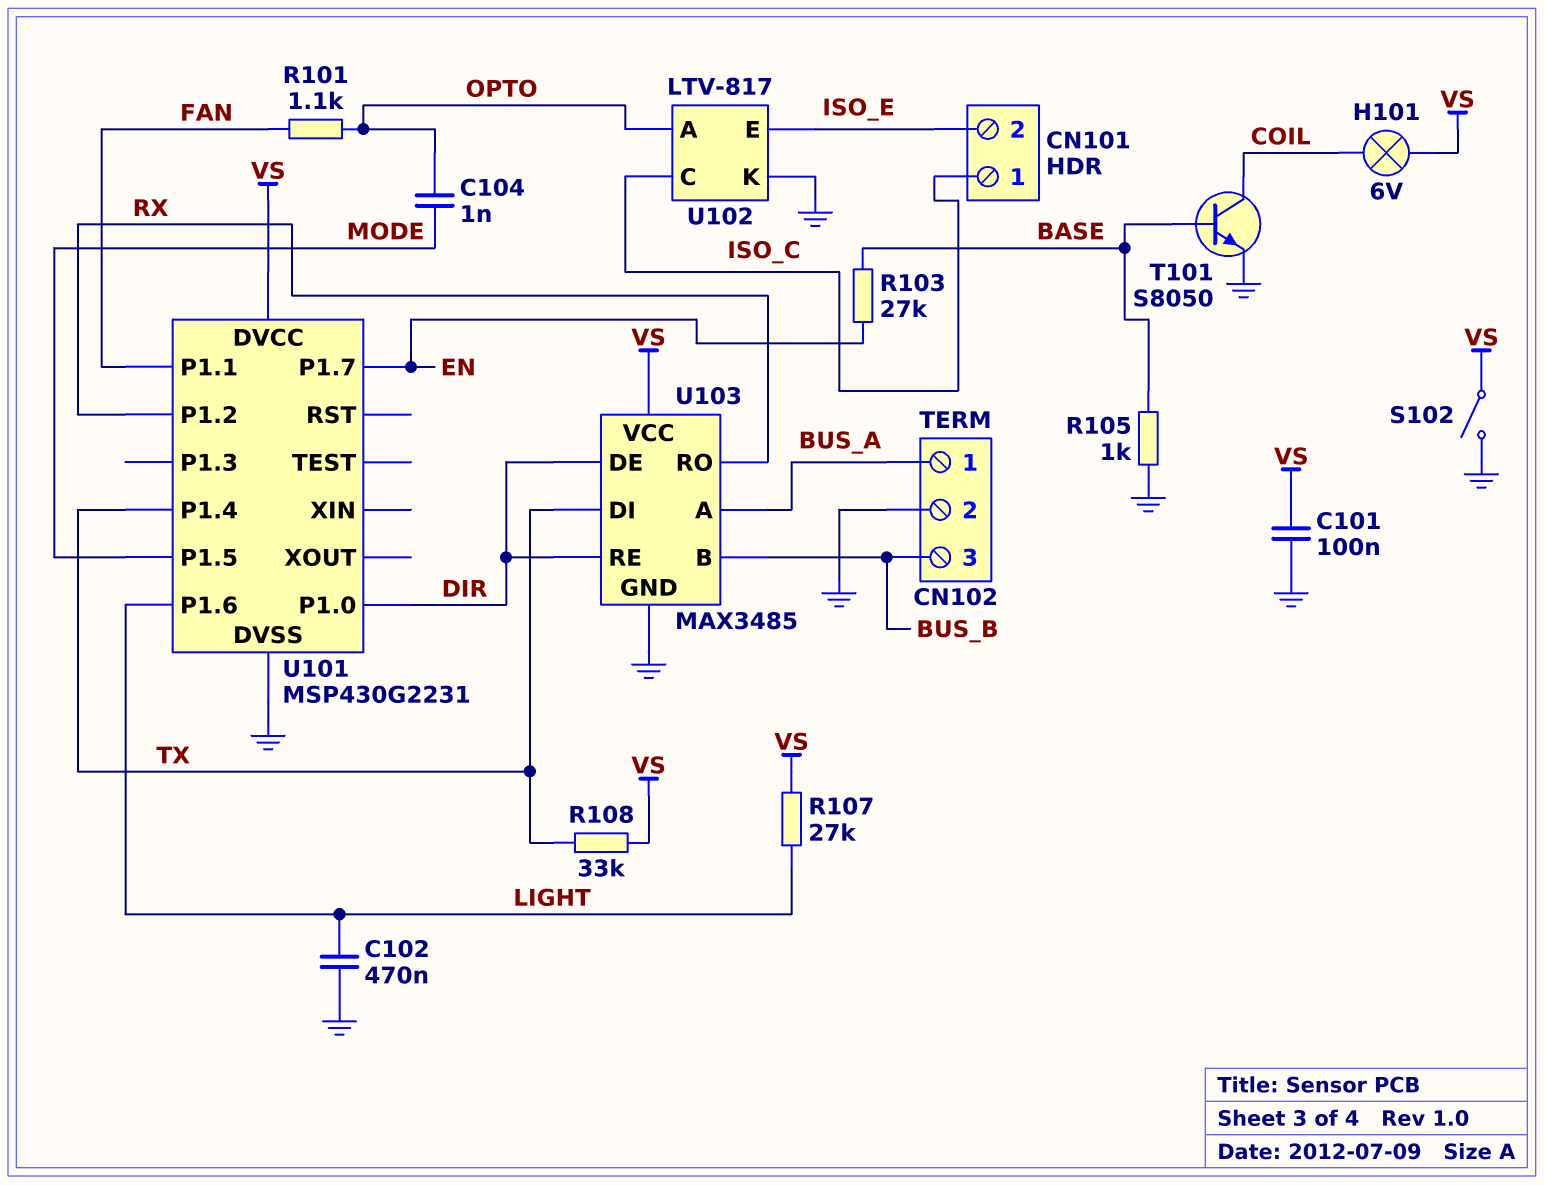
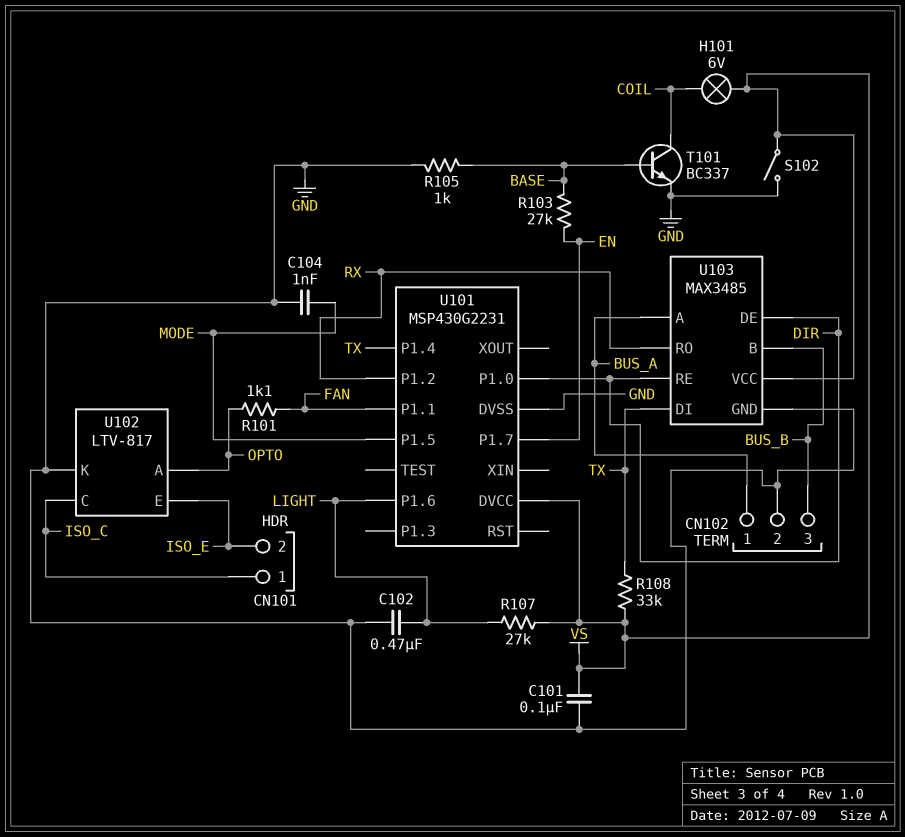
C104: 1nF (MODE, OPTO) -> 1nF (GND, MODE)
T101: NPN S8050 (B BASE, C COIL, E GND) -> NPN BC337 (B BASE, C COIL, E GND)

